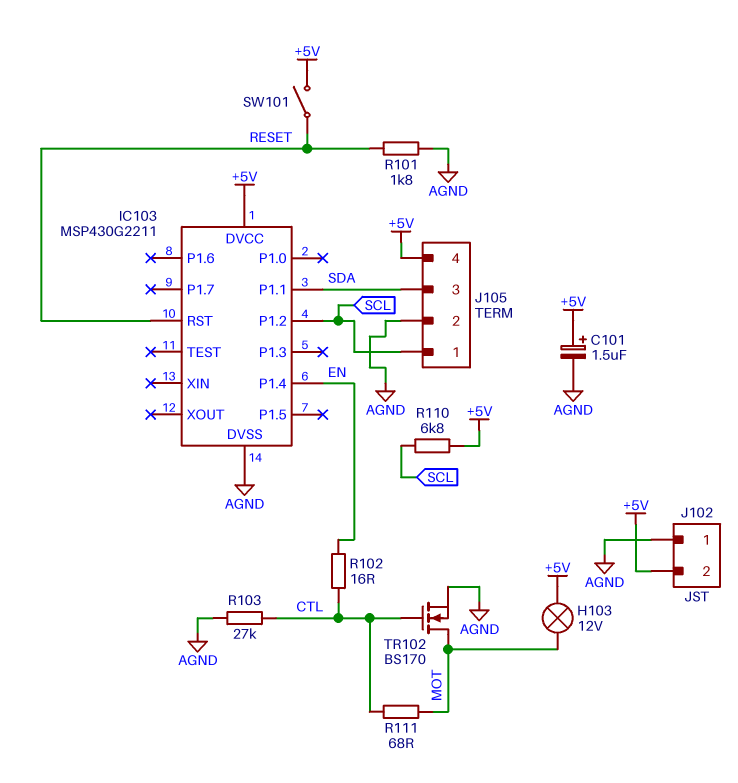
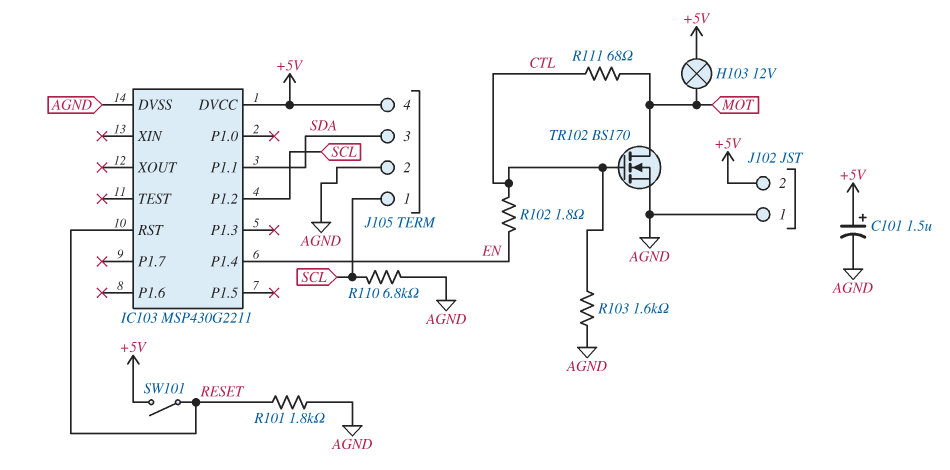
R102: 16 (CTL, EN) -> 1.8 (CTL, EN)
R103: 27k (AGND, CTL) -> 1.6k (AGND, CTL)
R110: 6.8k (+5V, SCL) -> 6.8k (AGND, SCL)

